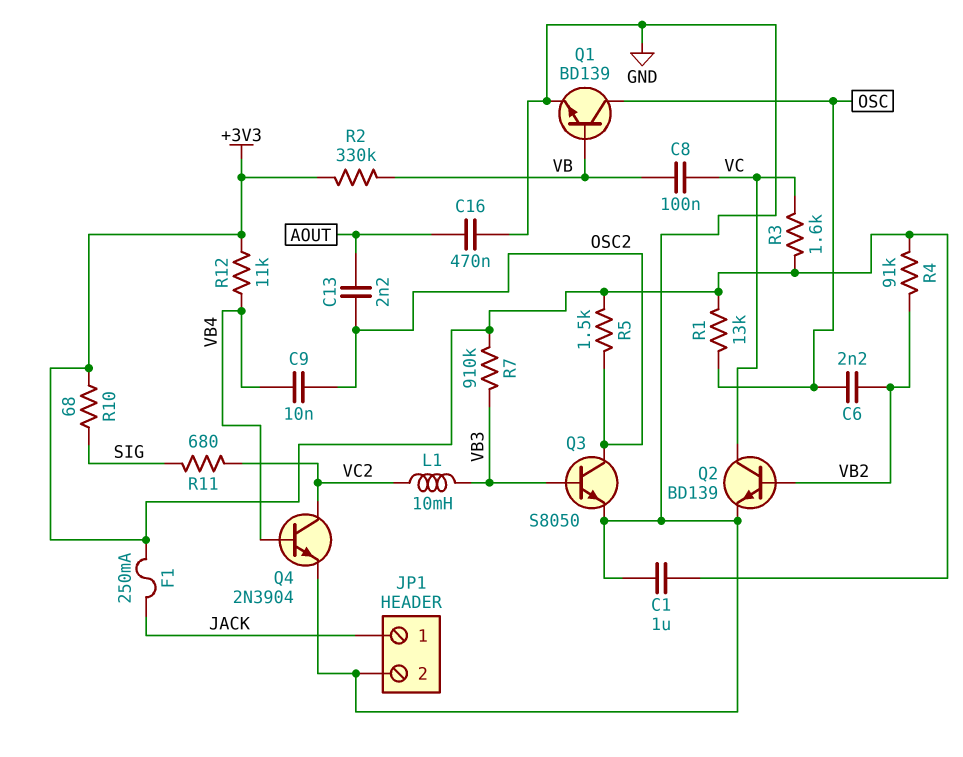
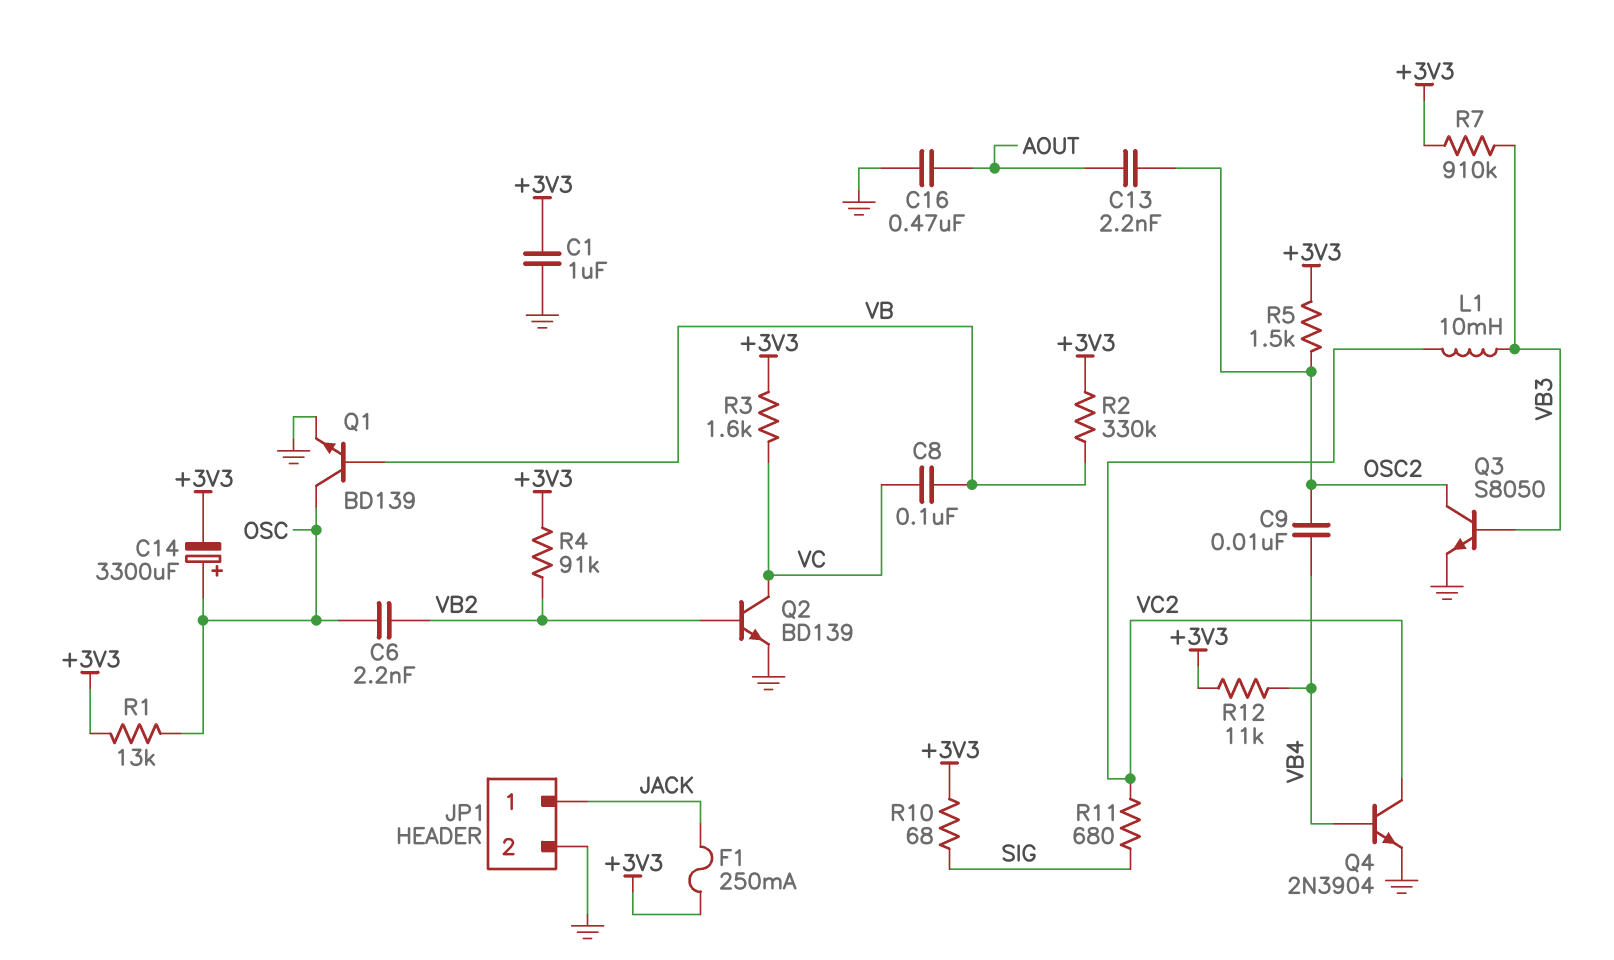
C14: none -> 3300uF (plus OSC, minus +3V3)

